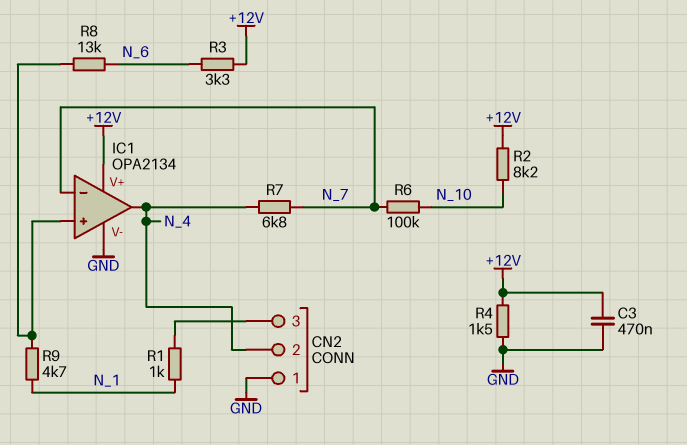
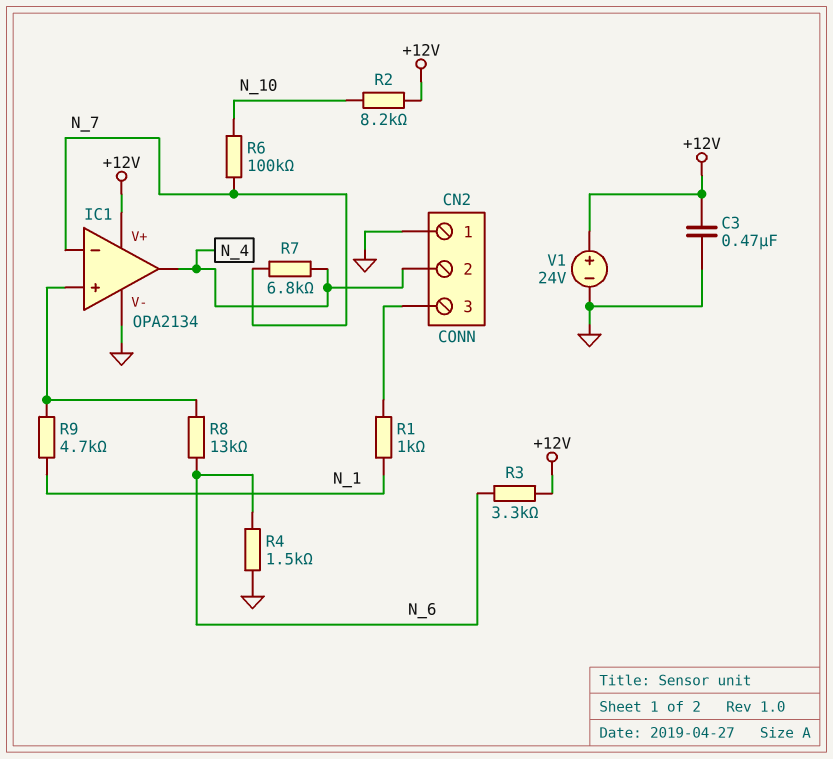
R4: 1.5k (+12V, GND) -> 1.5k (GND, N_6)
V1: none -> 24V (plus +12V, minus GND)

